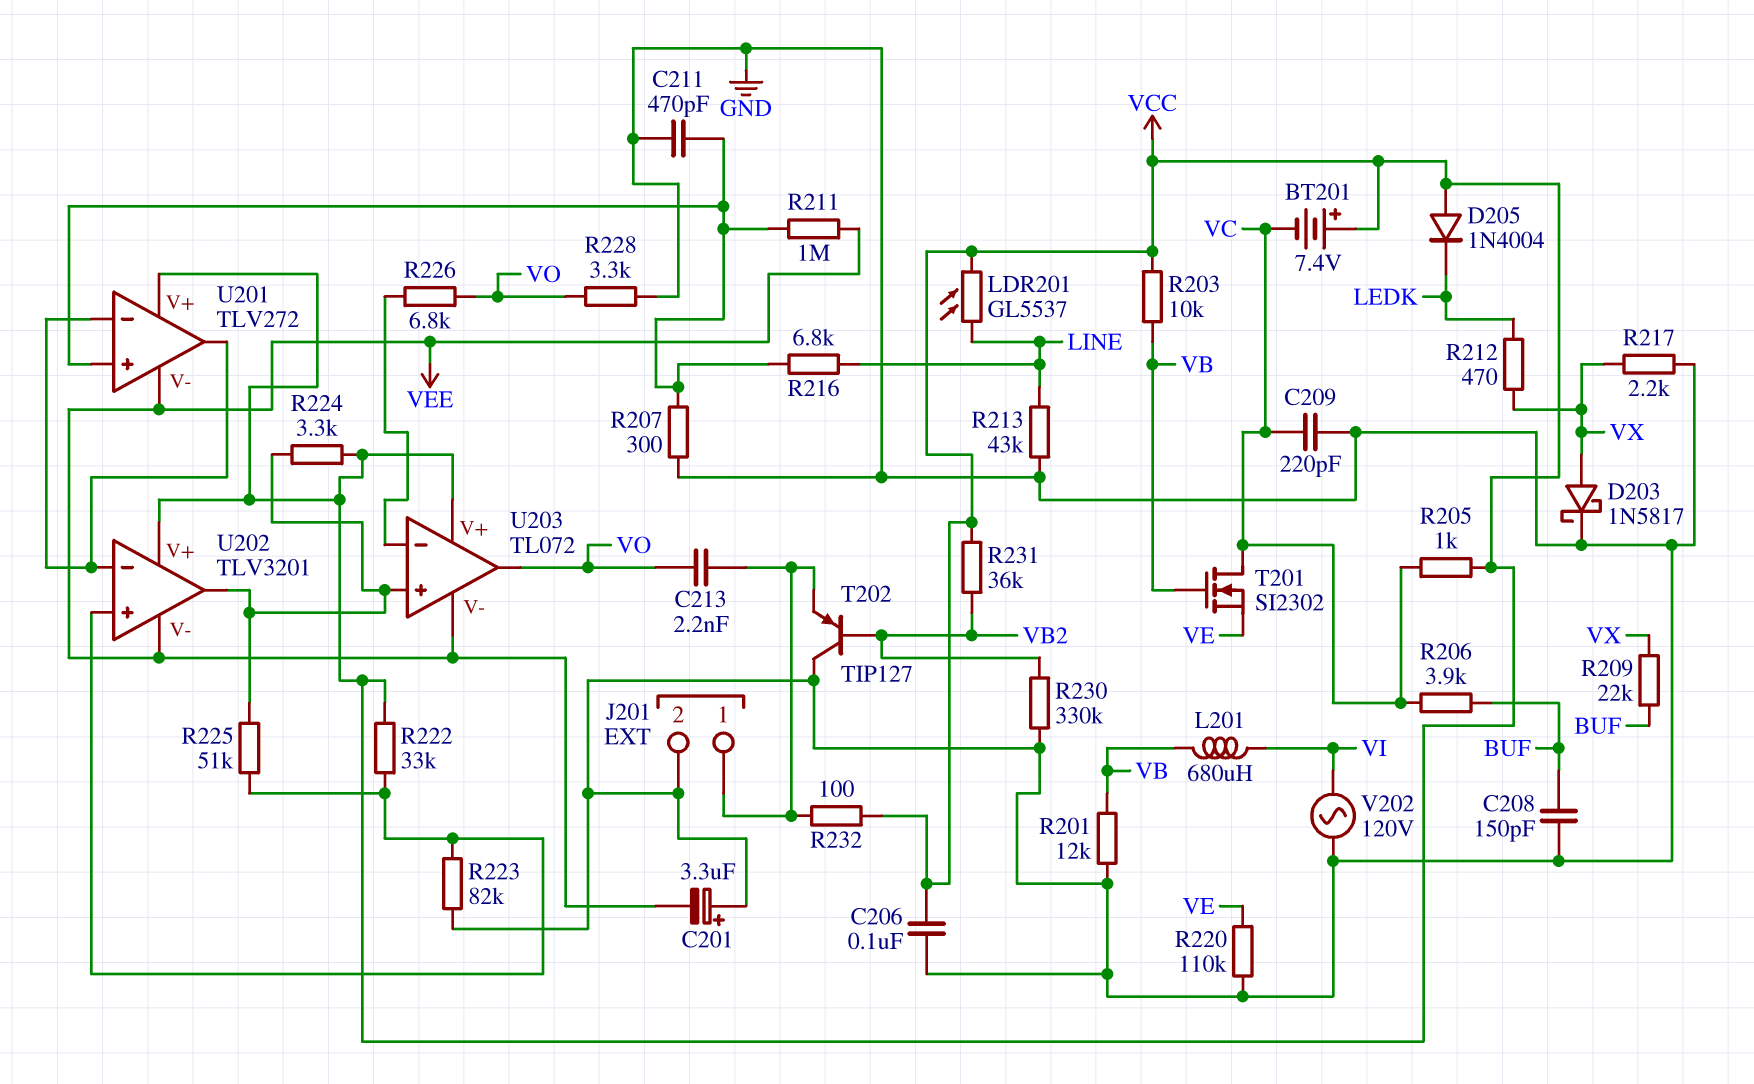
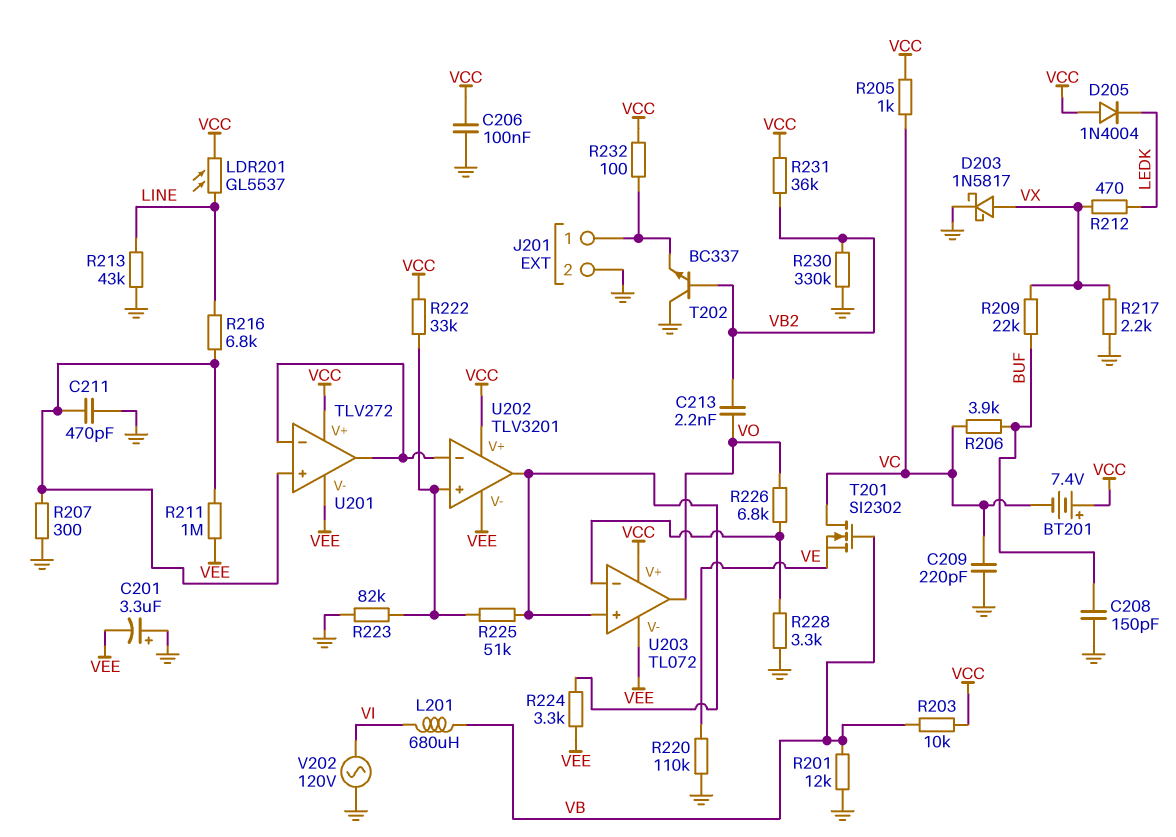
C213: 2.2nF (J201/1, VO) -> 2.2nF (VB2, VO)
R224: 3.3k (U202/out, VCC) -> 3.3k (U202/out, VEE)
R228: 3.3k (GND, VO) -> 3.3k (GND, U203/in-)
T202: PNP TIP127 (B VB2, C GND, E J201/1) -> NPN BC337 (B VB2, C GND, E J201/1)

